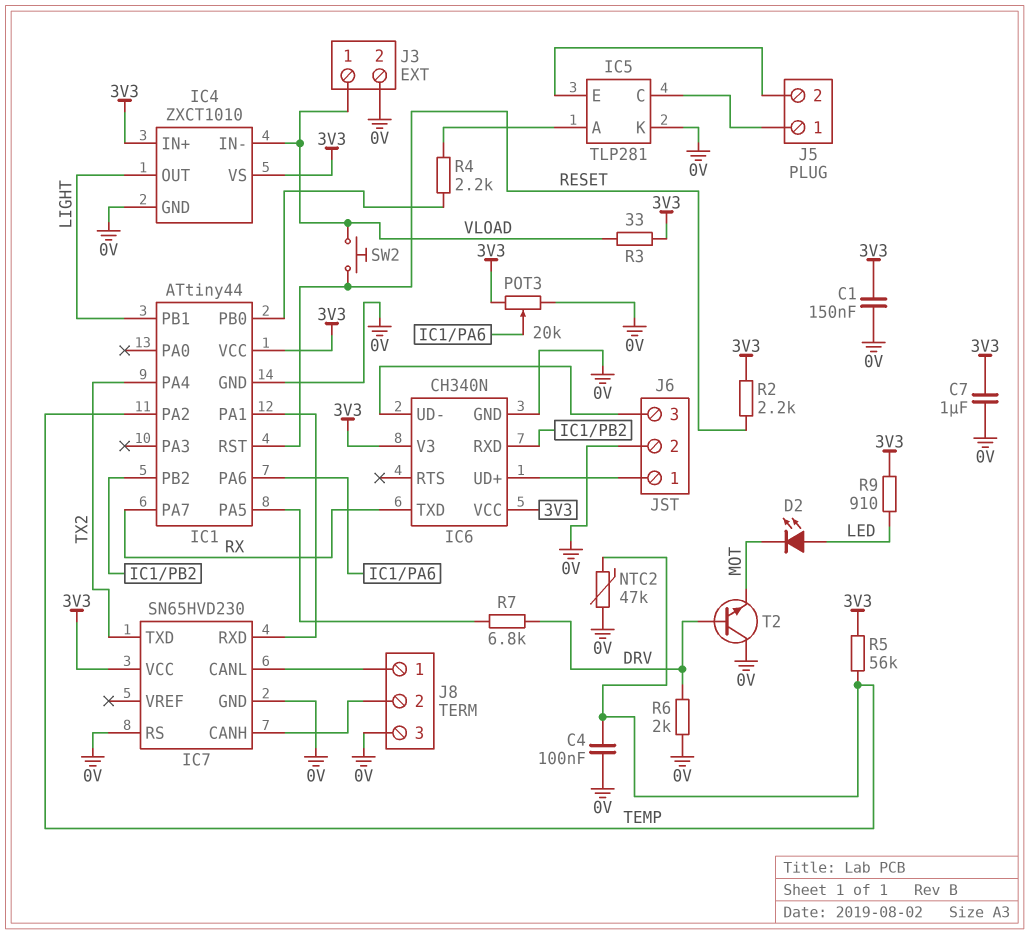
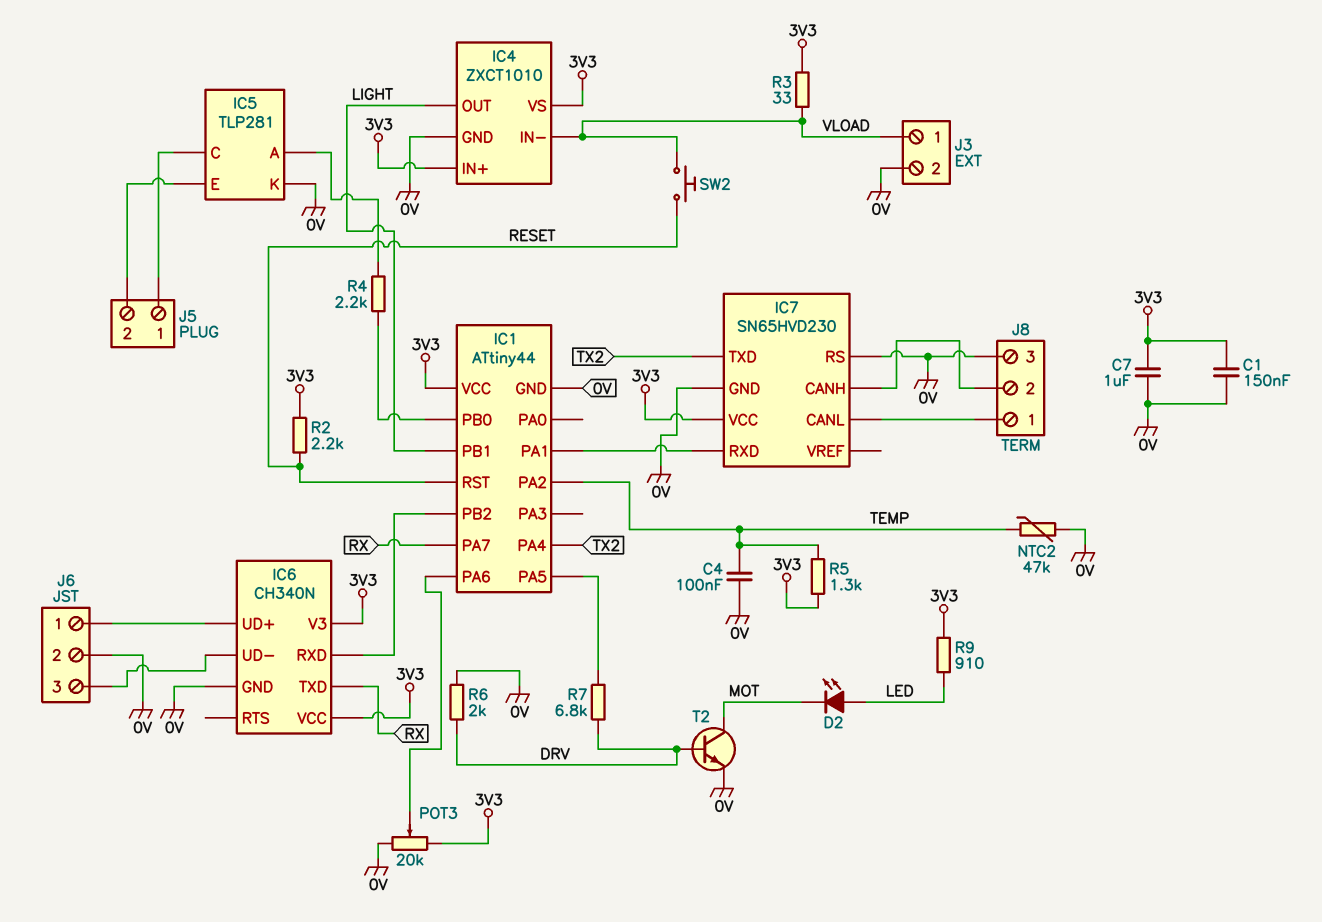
R5: 56k (3V3, TEMP) -> 1.3k (3V3, TEMP)
T2: NPN (B DRV, C 0V, E MOT) -> NPN (B DRV, C MOT, E 0V)

